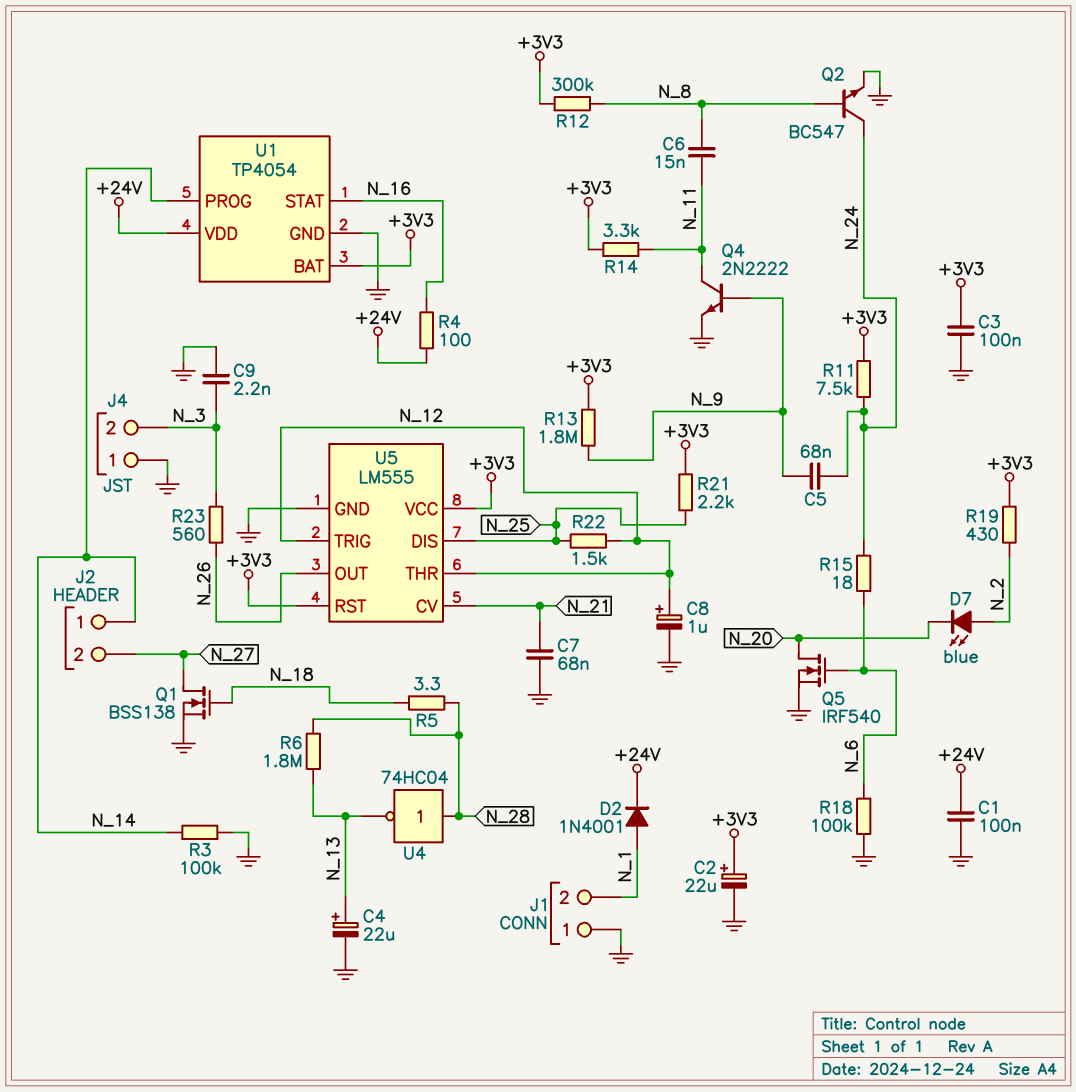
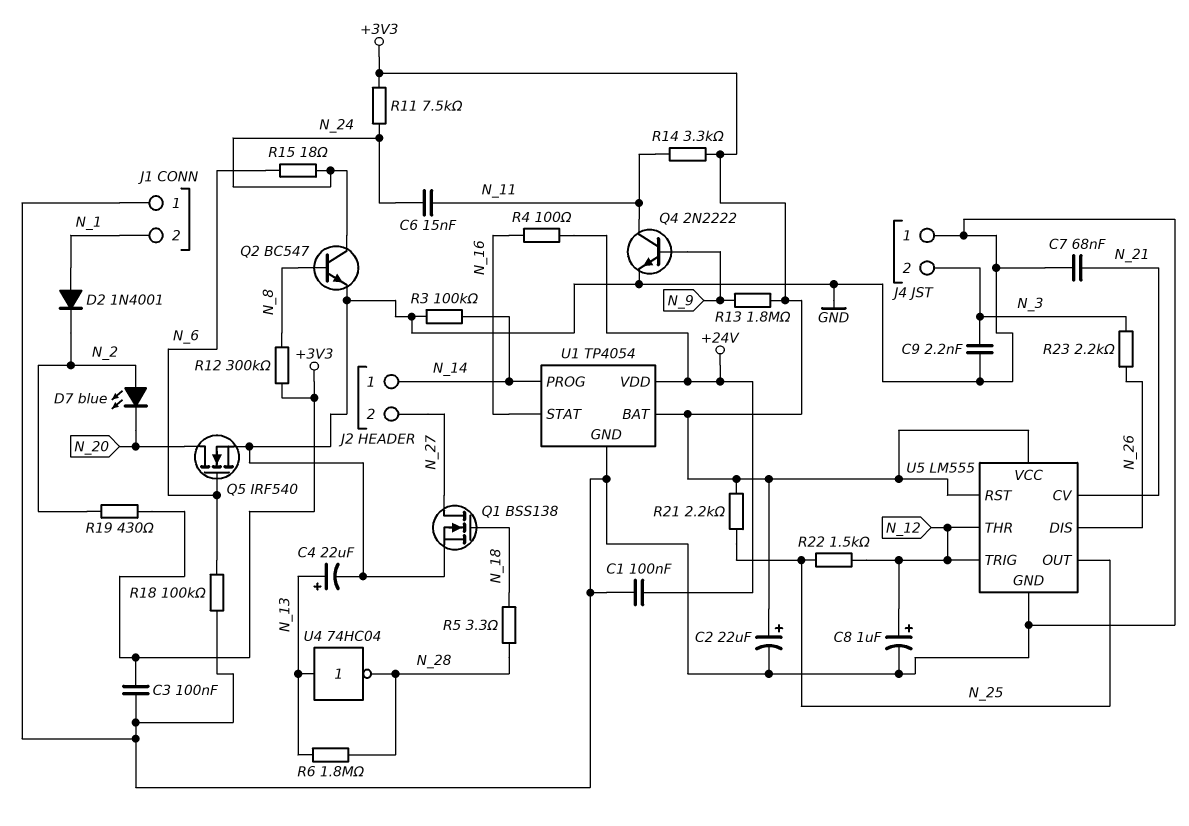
C5: 68nF (N_9, N_24) -> none
C6: 15nF (N_8, N_11) -> 15nF (N_11, N_24)
D2: diode 1N4001 (A N_1, K +24V) -> diode 1N4001 (A N_1, K N_2)
R23: 560 (N_3, N_26) -> 2.2k (N_3, N_26)
U4: NOT 74HC04 (in N_28, out N_13) -> NOT 74HC04 (in N_13, out N_28)
U5 pin DIS: N_25 -> N_26
U5 pin OUT: N_26 -> N_25

